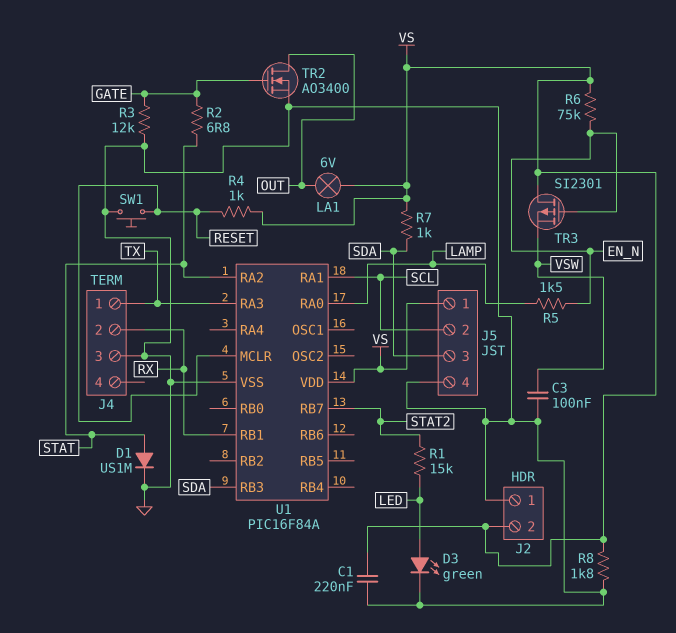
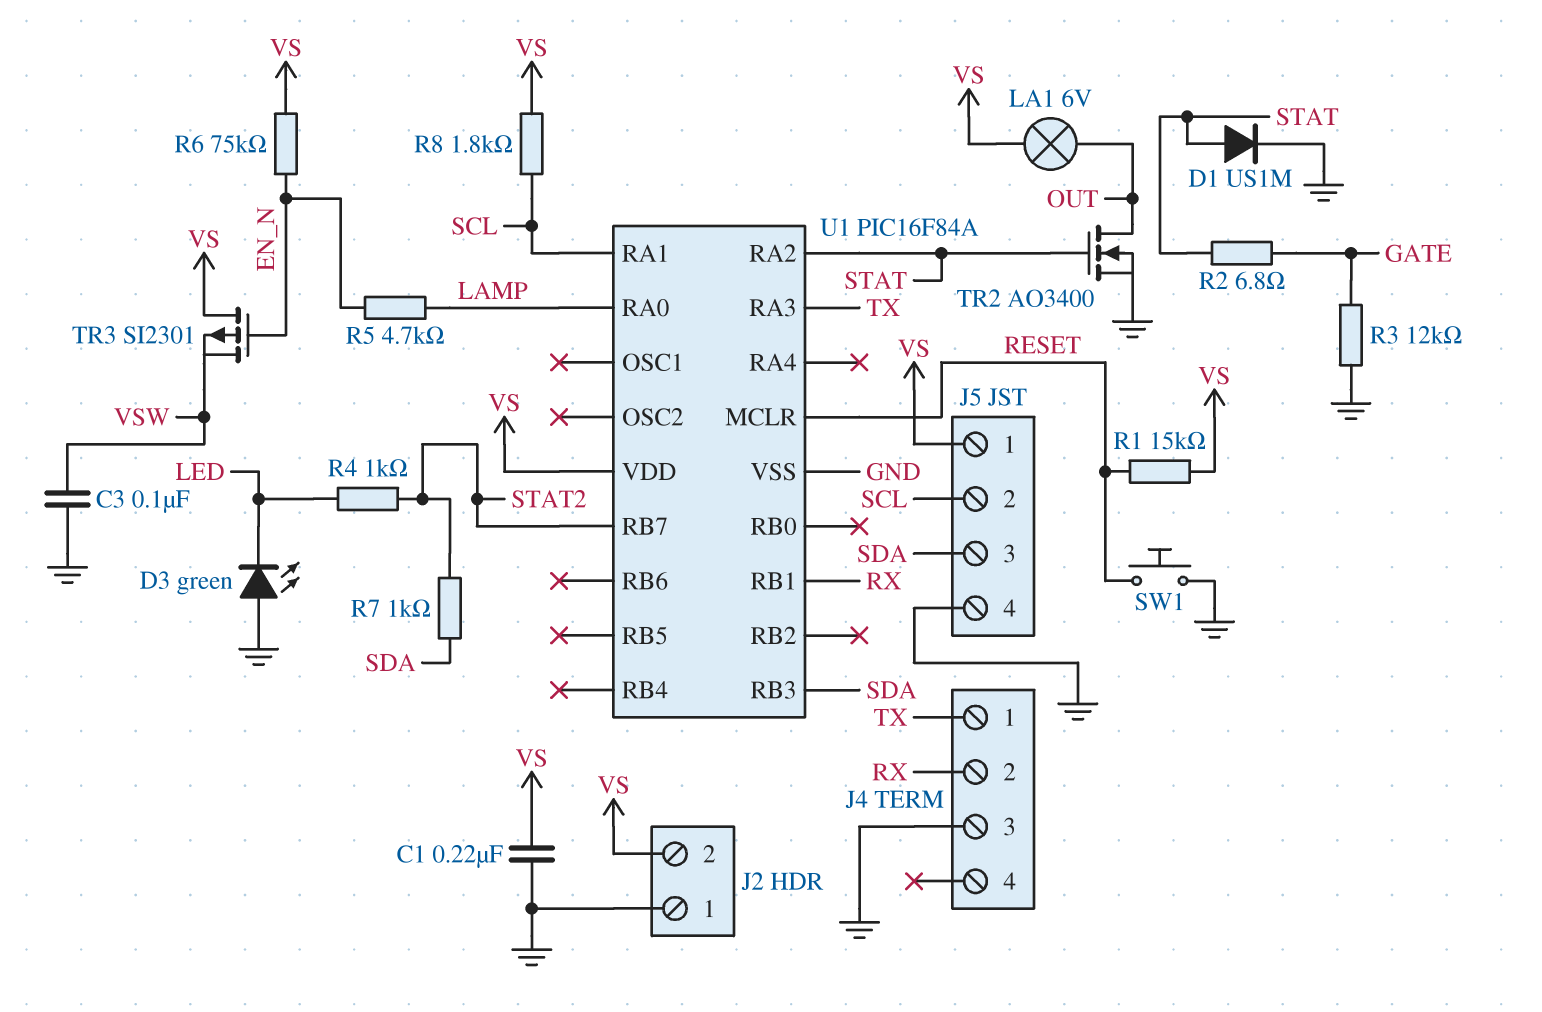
D3: LED green (A LED, K GND) -> LED green (A GND, K LED)
R1: 15k (LED, STAT2) -> 15k (RESET, VS)
R4: 1k (RESET, VS) -> 1k (LED, STAT2)
R5: 1.5k (EN_N, LAMP) -> 4.7k (EN_N, LAMP)
R7: 1k (SDA, VS) -> 1k (SDA, STAT2)
R8: 1.8k (GND, VS) -> 1.8k (SCL, VS)
TR2: NMOS AO3400 (G GATE, D OUT, S GND) -> NMOS AO3400 (G STAT, D OUT, S GND)

